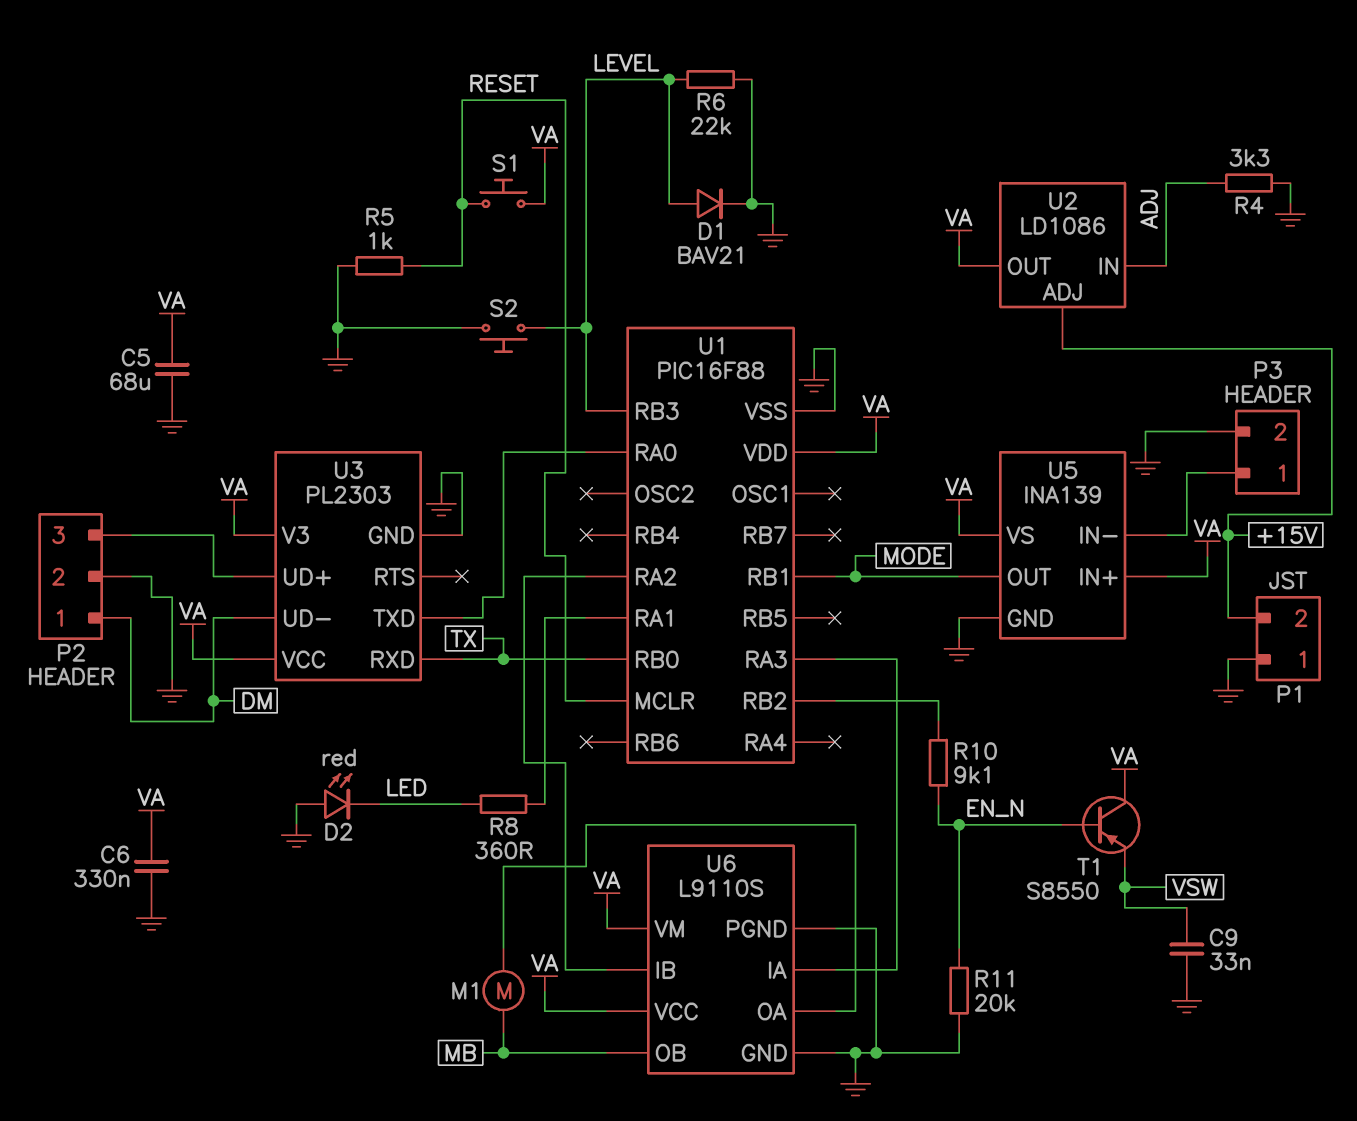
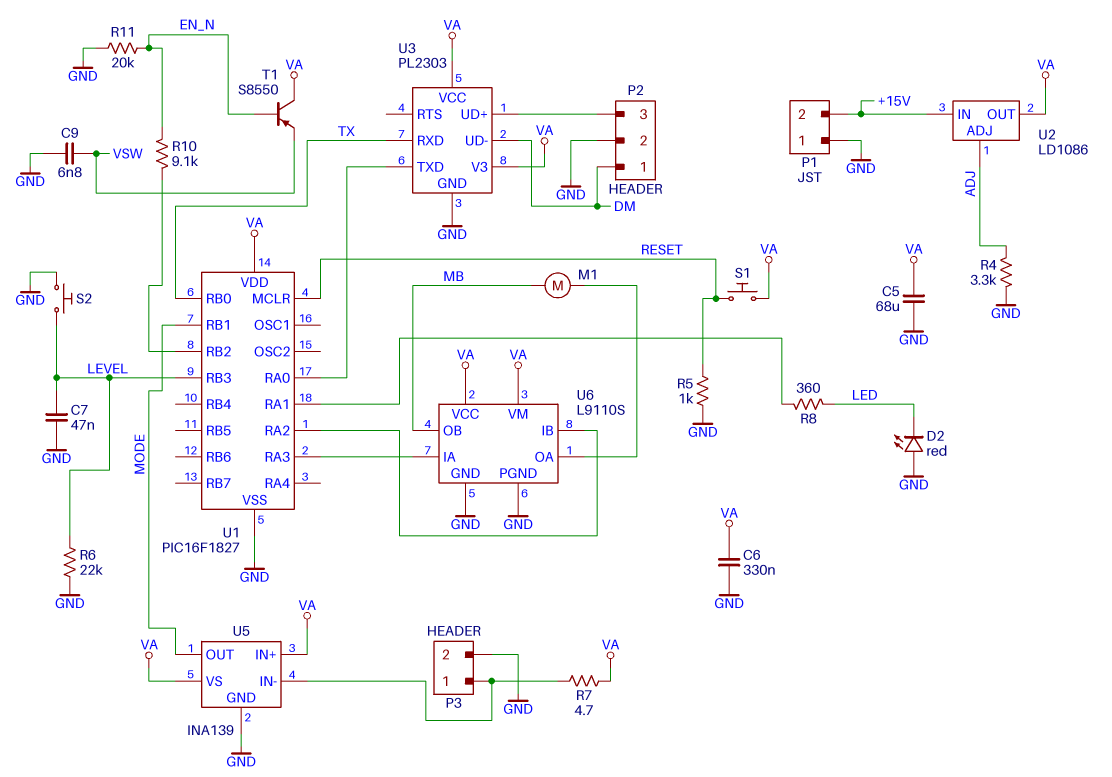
C7: none -> 47nF (GND, LEVEL)
C9: 33nF (GND, VSW) -> 6.8nF (GND, VSW)
D1: diode BAV21 (A LEVEL, K GND) -> none
R7: none -> 4.7 (P3/1, VA)
U1: PIC16F88 -> PIC16F1827
U2 pin ADJ: +15V -> ADJ
U2 pin IN: ADJ -> +15V

